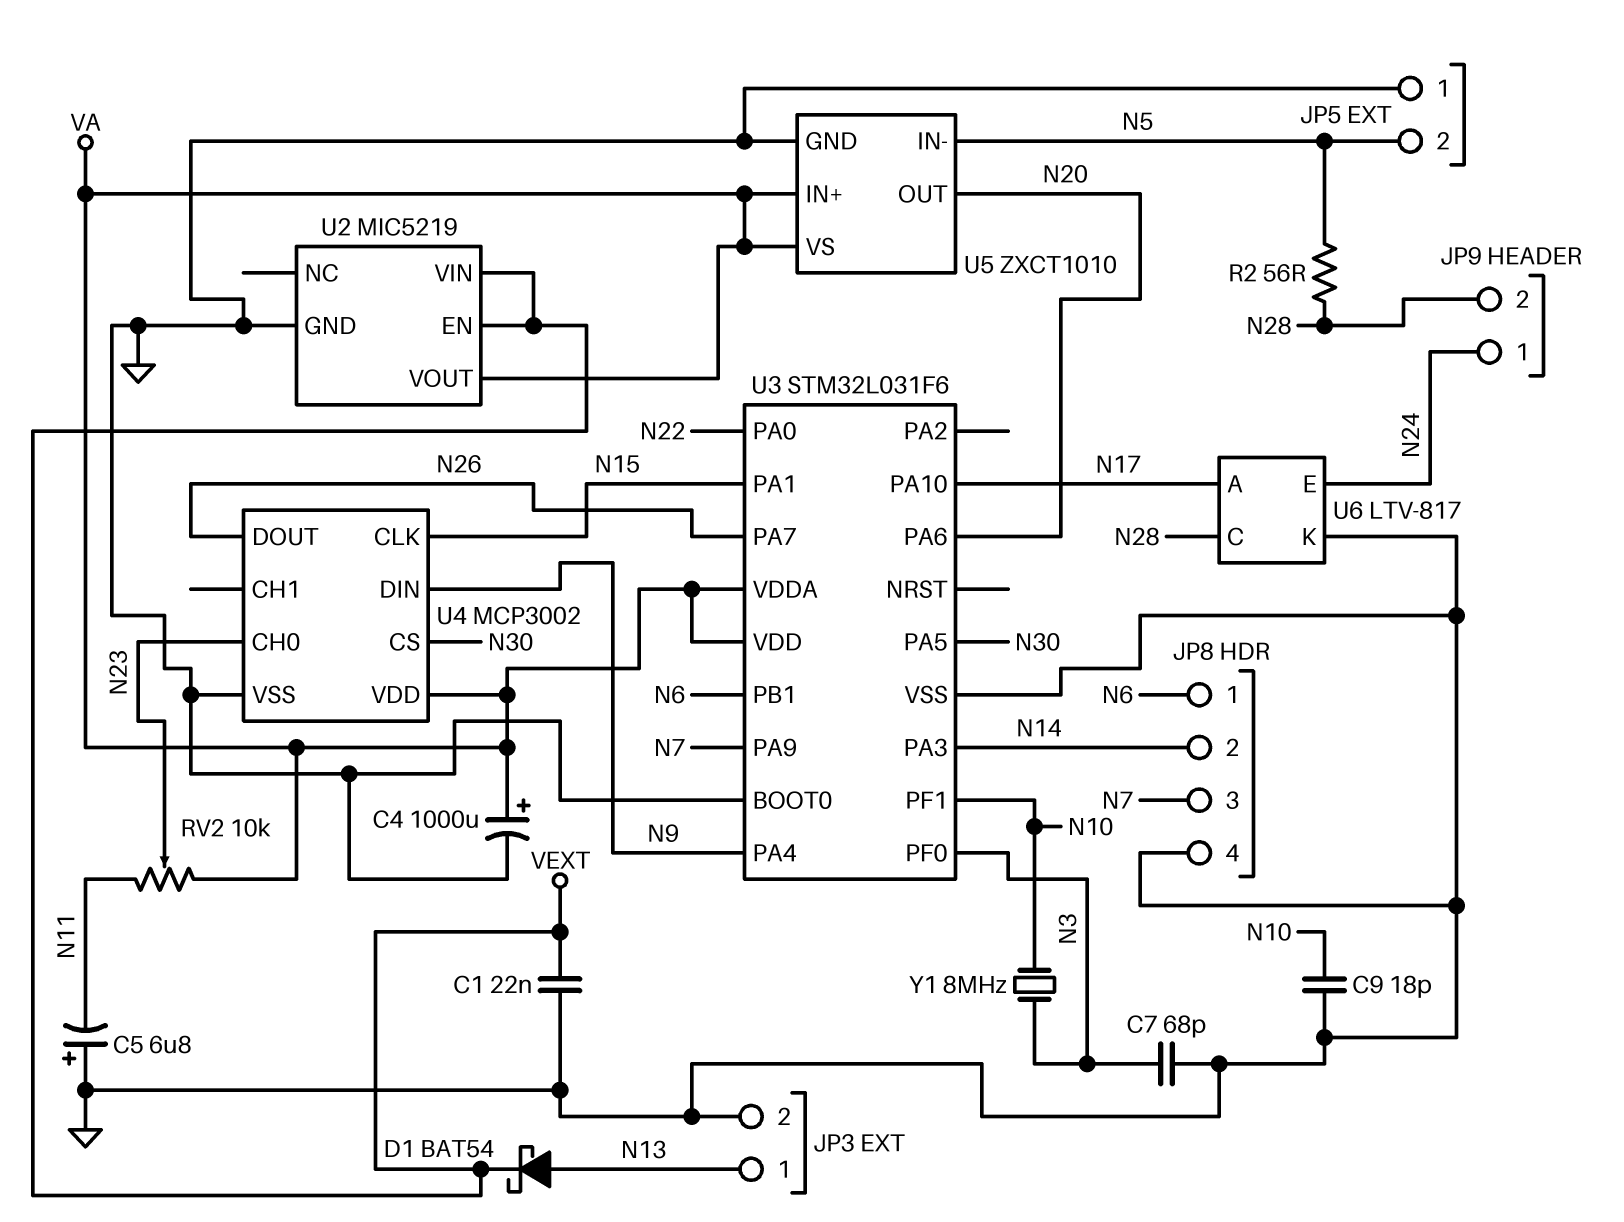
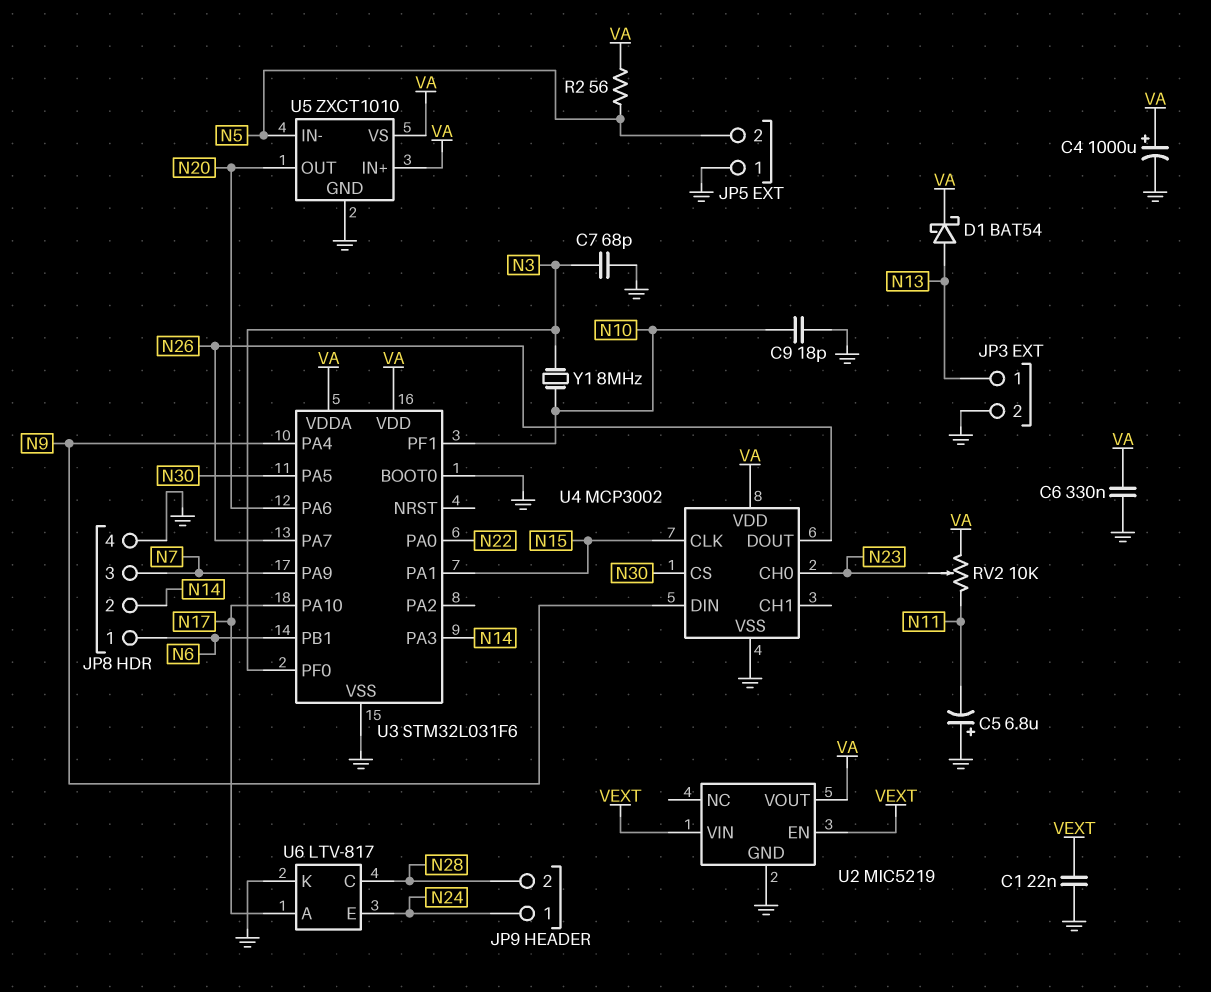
C6: none -> 330nF (GND, VA)
D1: schottky BAT54 (A N13, K VEXT) -> schottky BAT54 (A N13, K VA)
R2: 56 (N5, N28) -> 56 (N5, VA)

